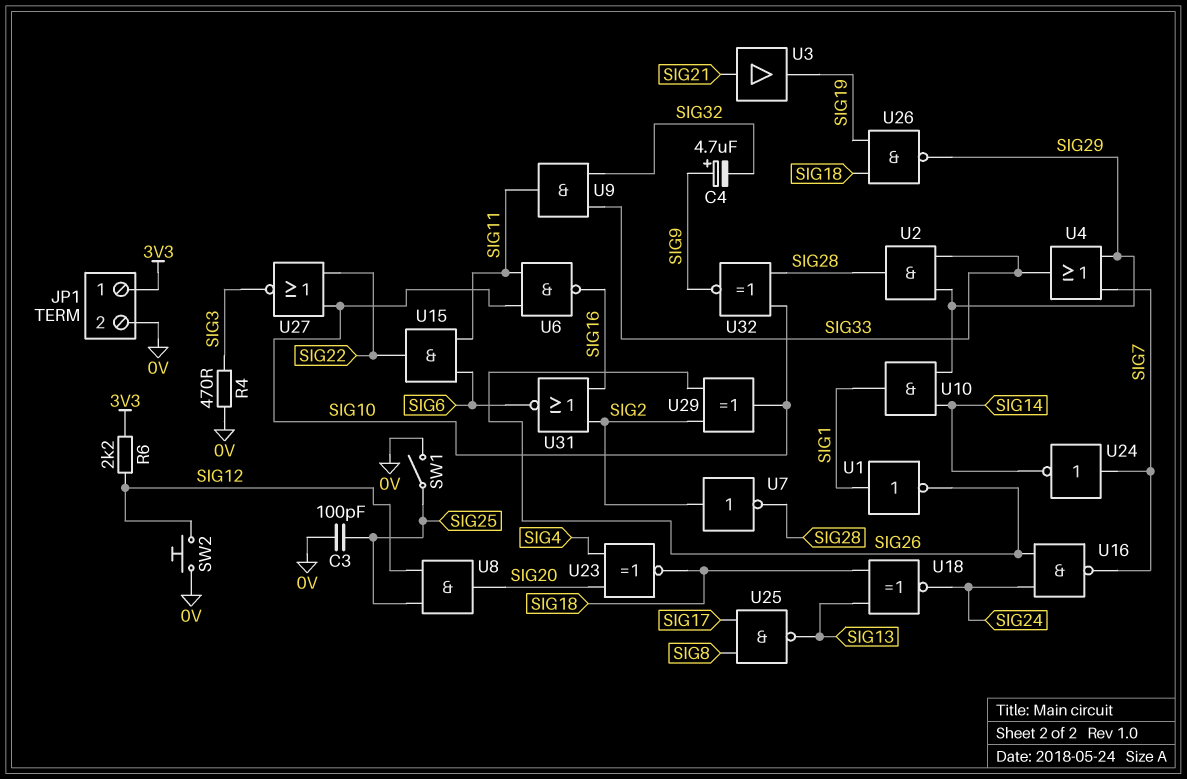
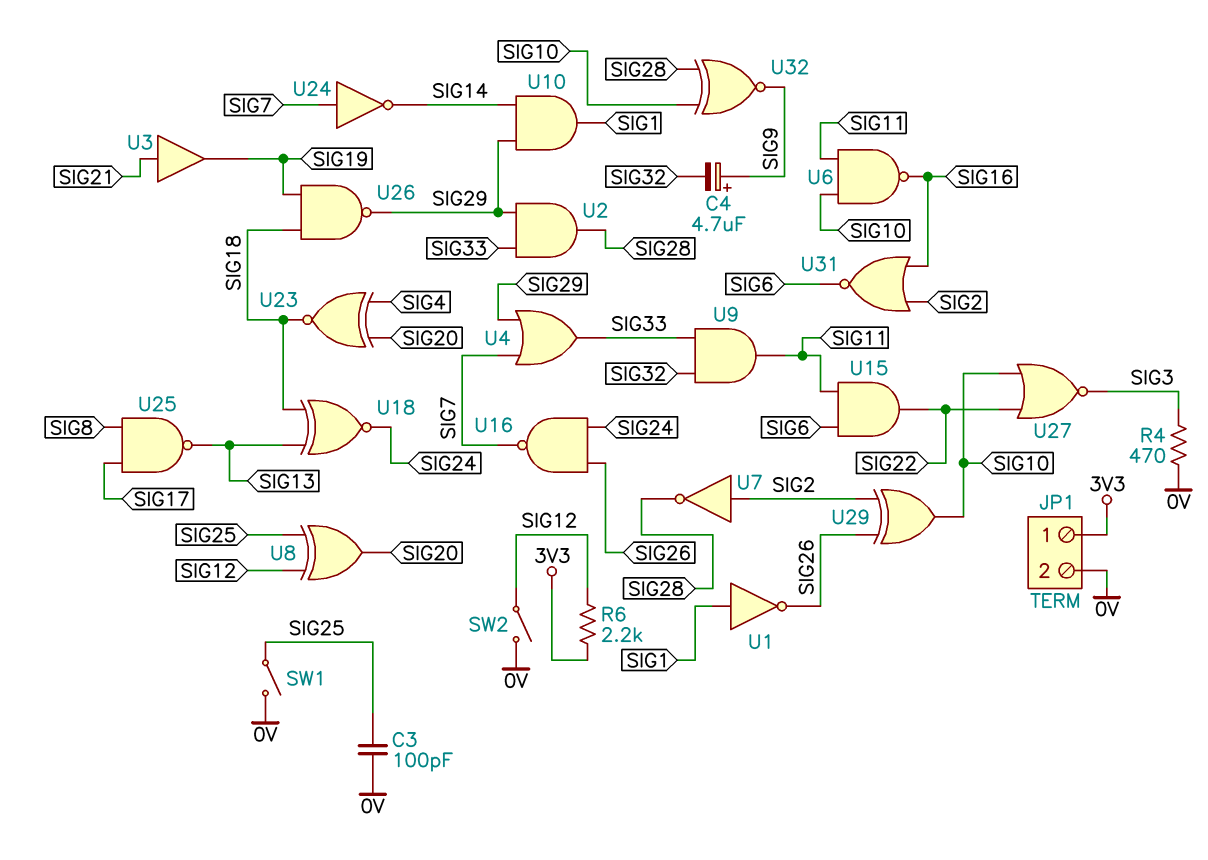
SW2: button (0V, SIG12) -> switch (0V, SIG12)
U8: AND (in SIG12, in SIG25, out SIG20) -> XOR (in SIG12, in SIG25, out SIG20)

